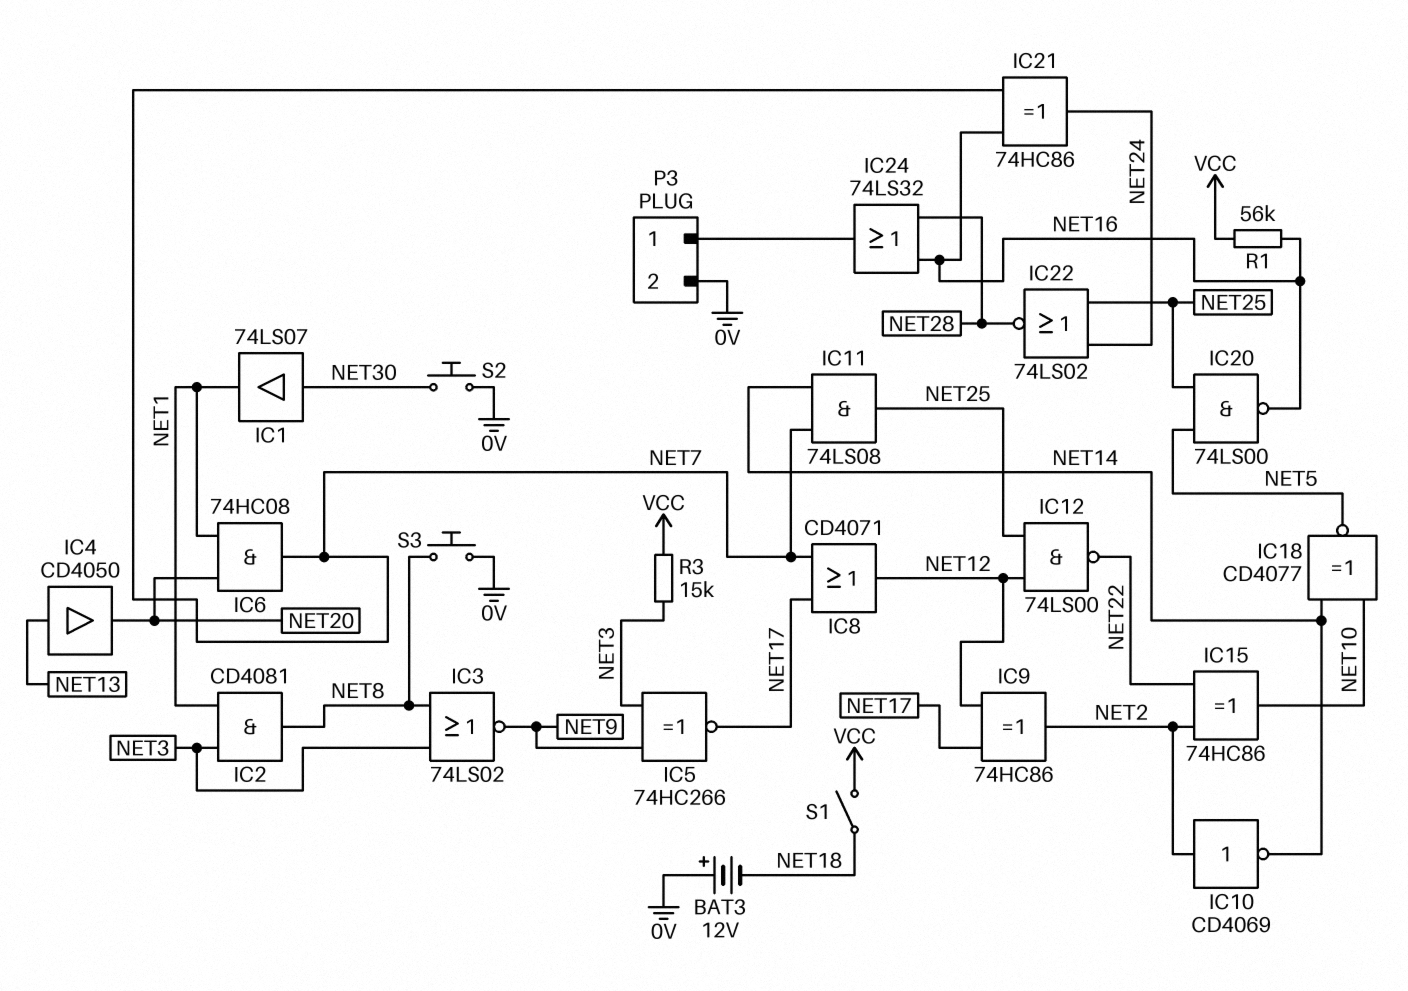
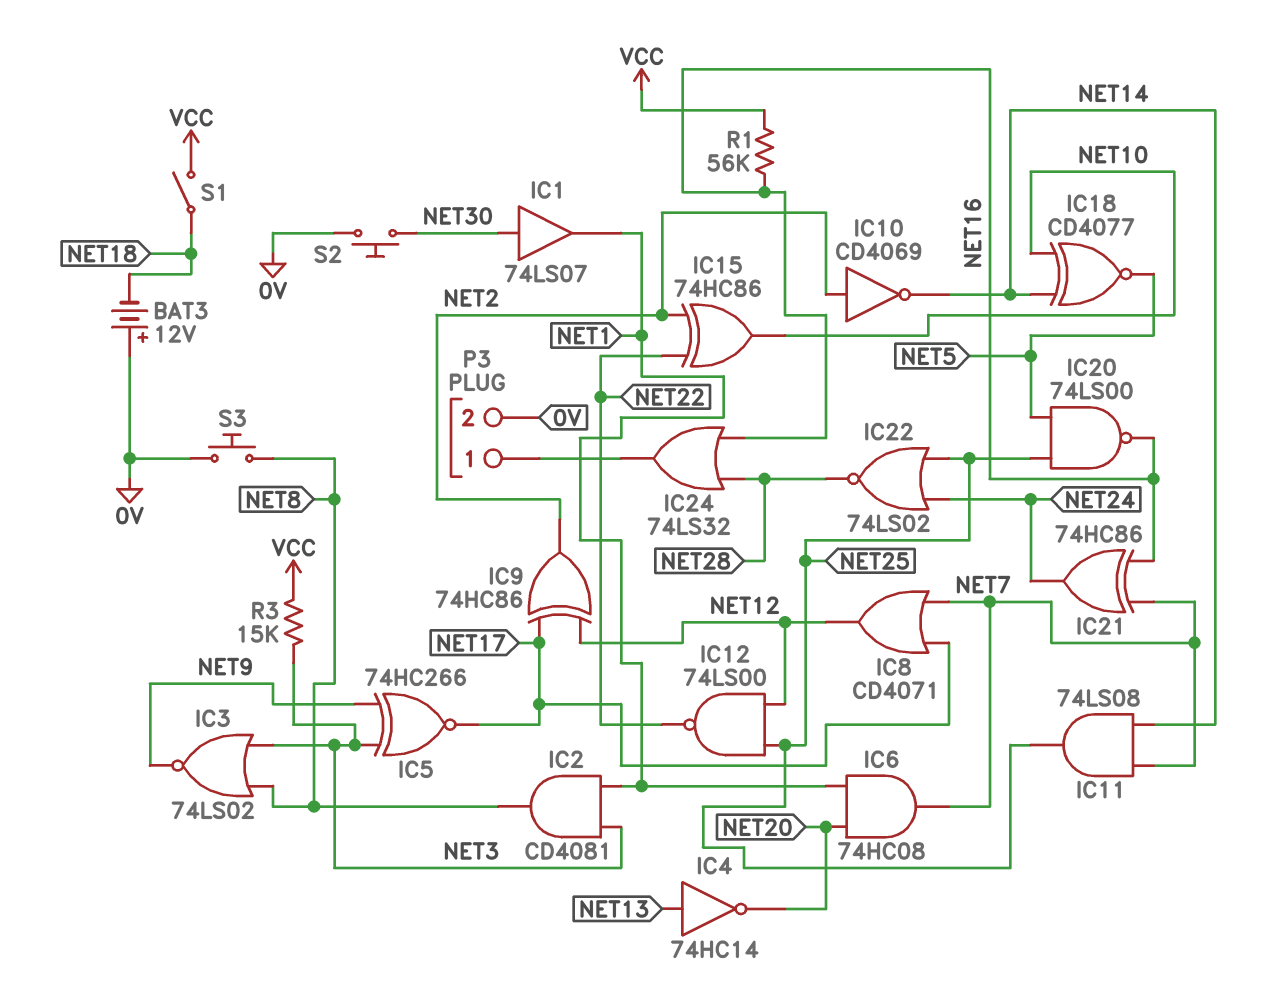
IC4: buffer CD4050 (in NET13, out NET20) -> NOT 74HC14 (in NET13, out NET20)

